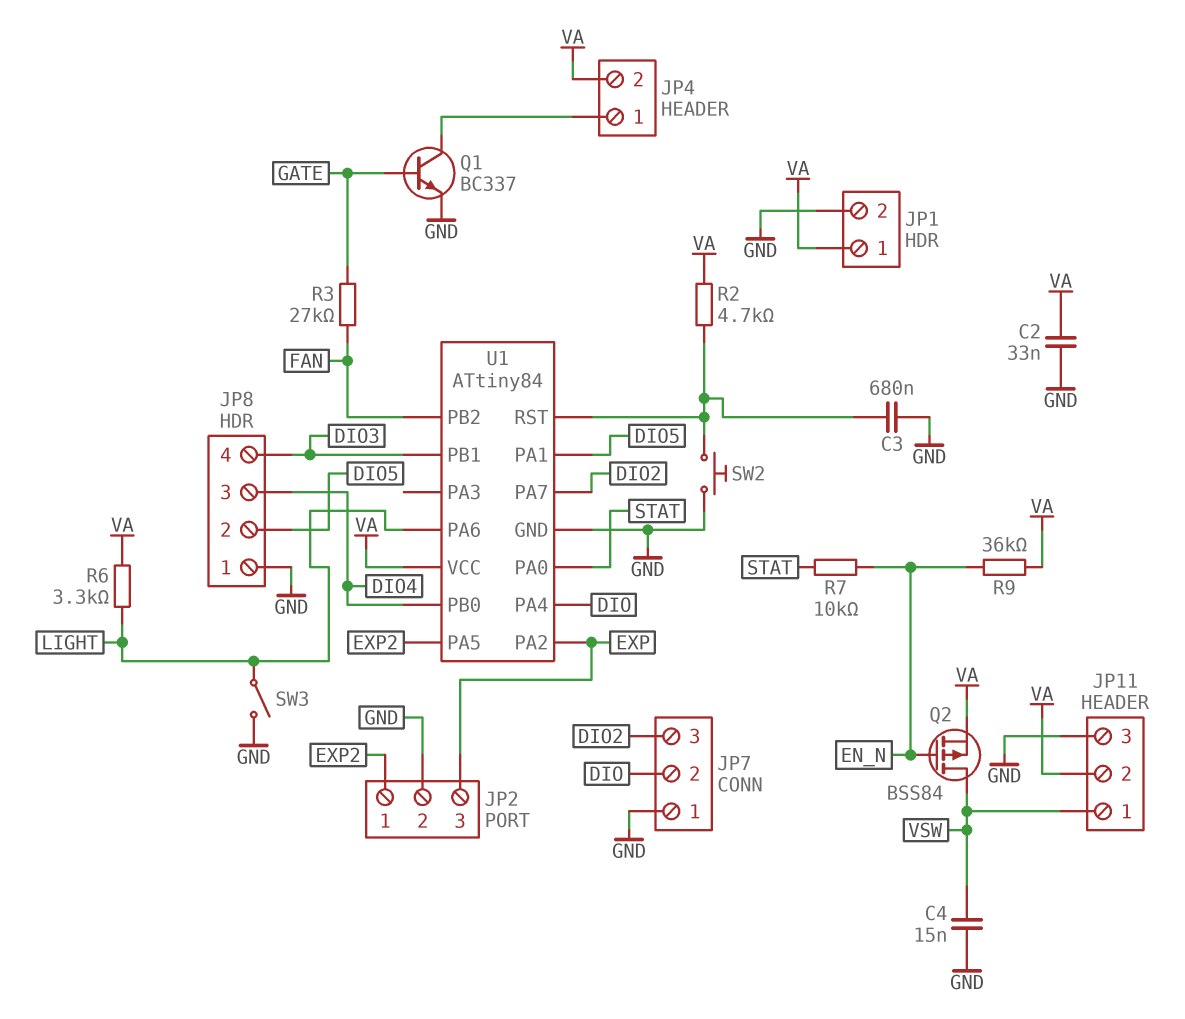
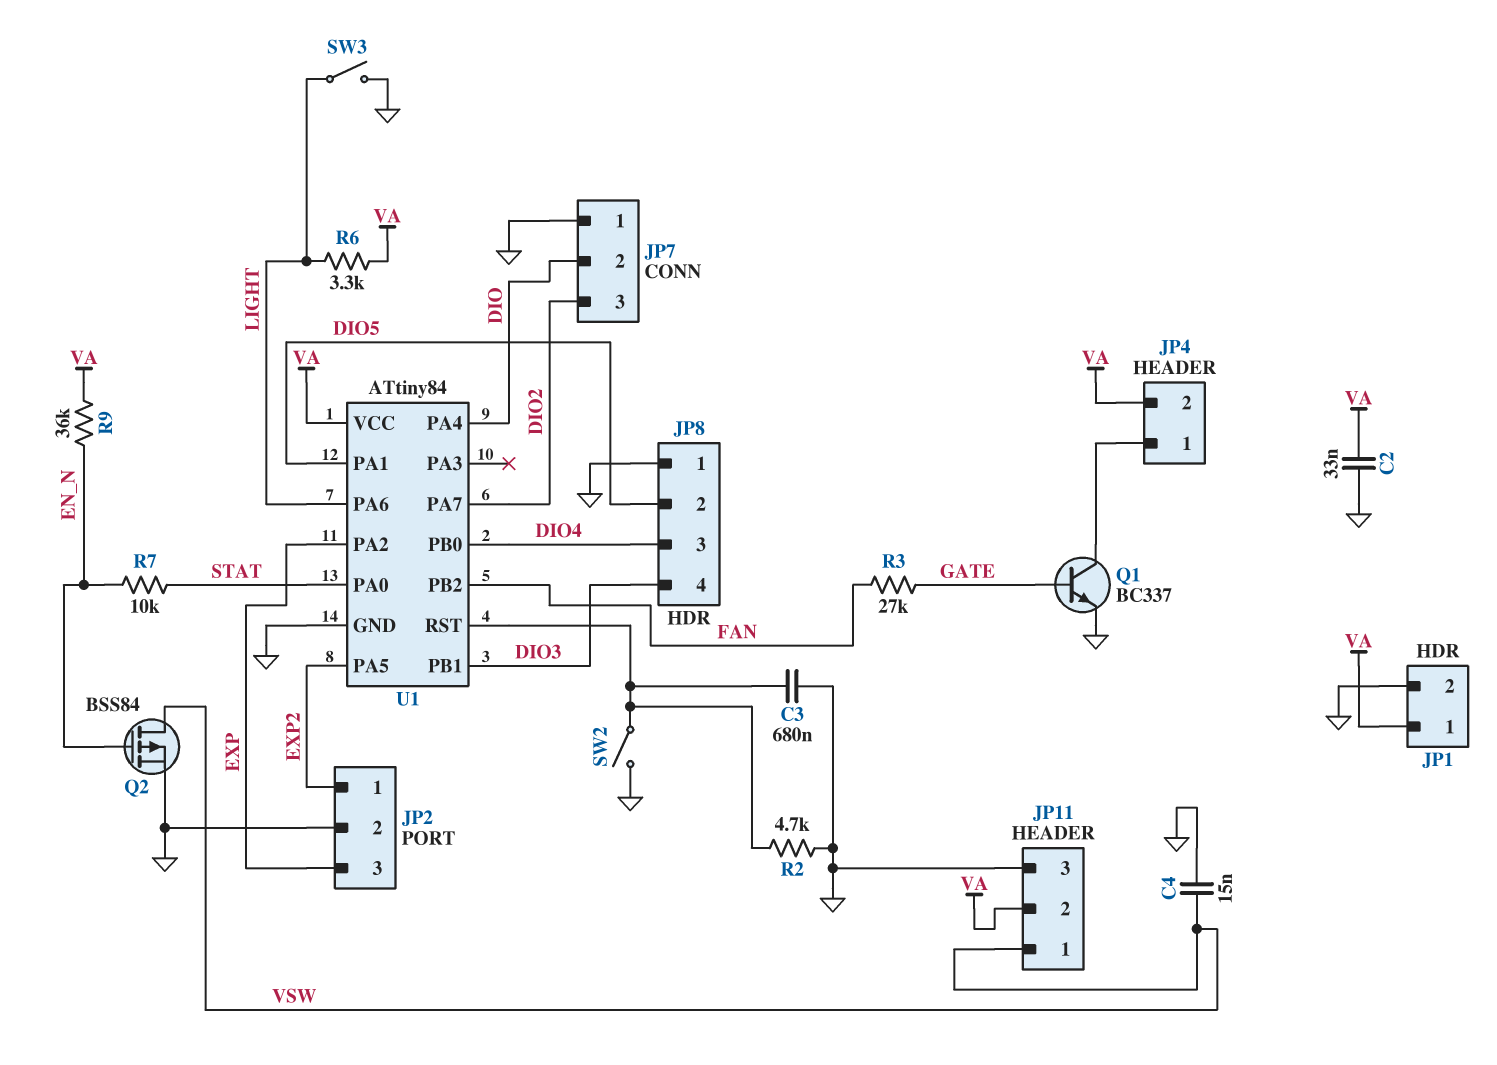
Q2: PMOS BSS84 (G EN_N, D VSW, S VA) -> PMOS BSS84 (G EN_N, D VSW, S GND)
R2: 4.7k (U1/RST, VA) -> 4.7k (GND, U1/RST)
SW2: button (GND, U1/RST) -> switch (GND, U1/RST)

